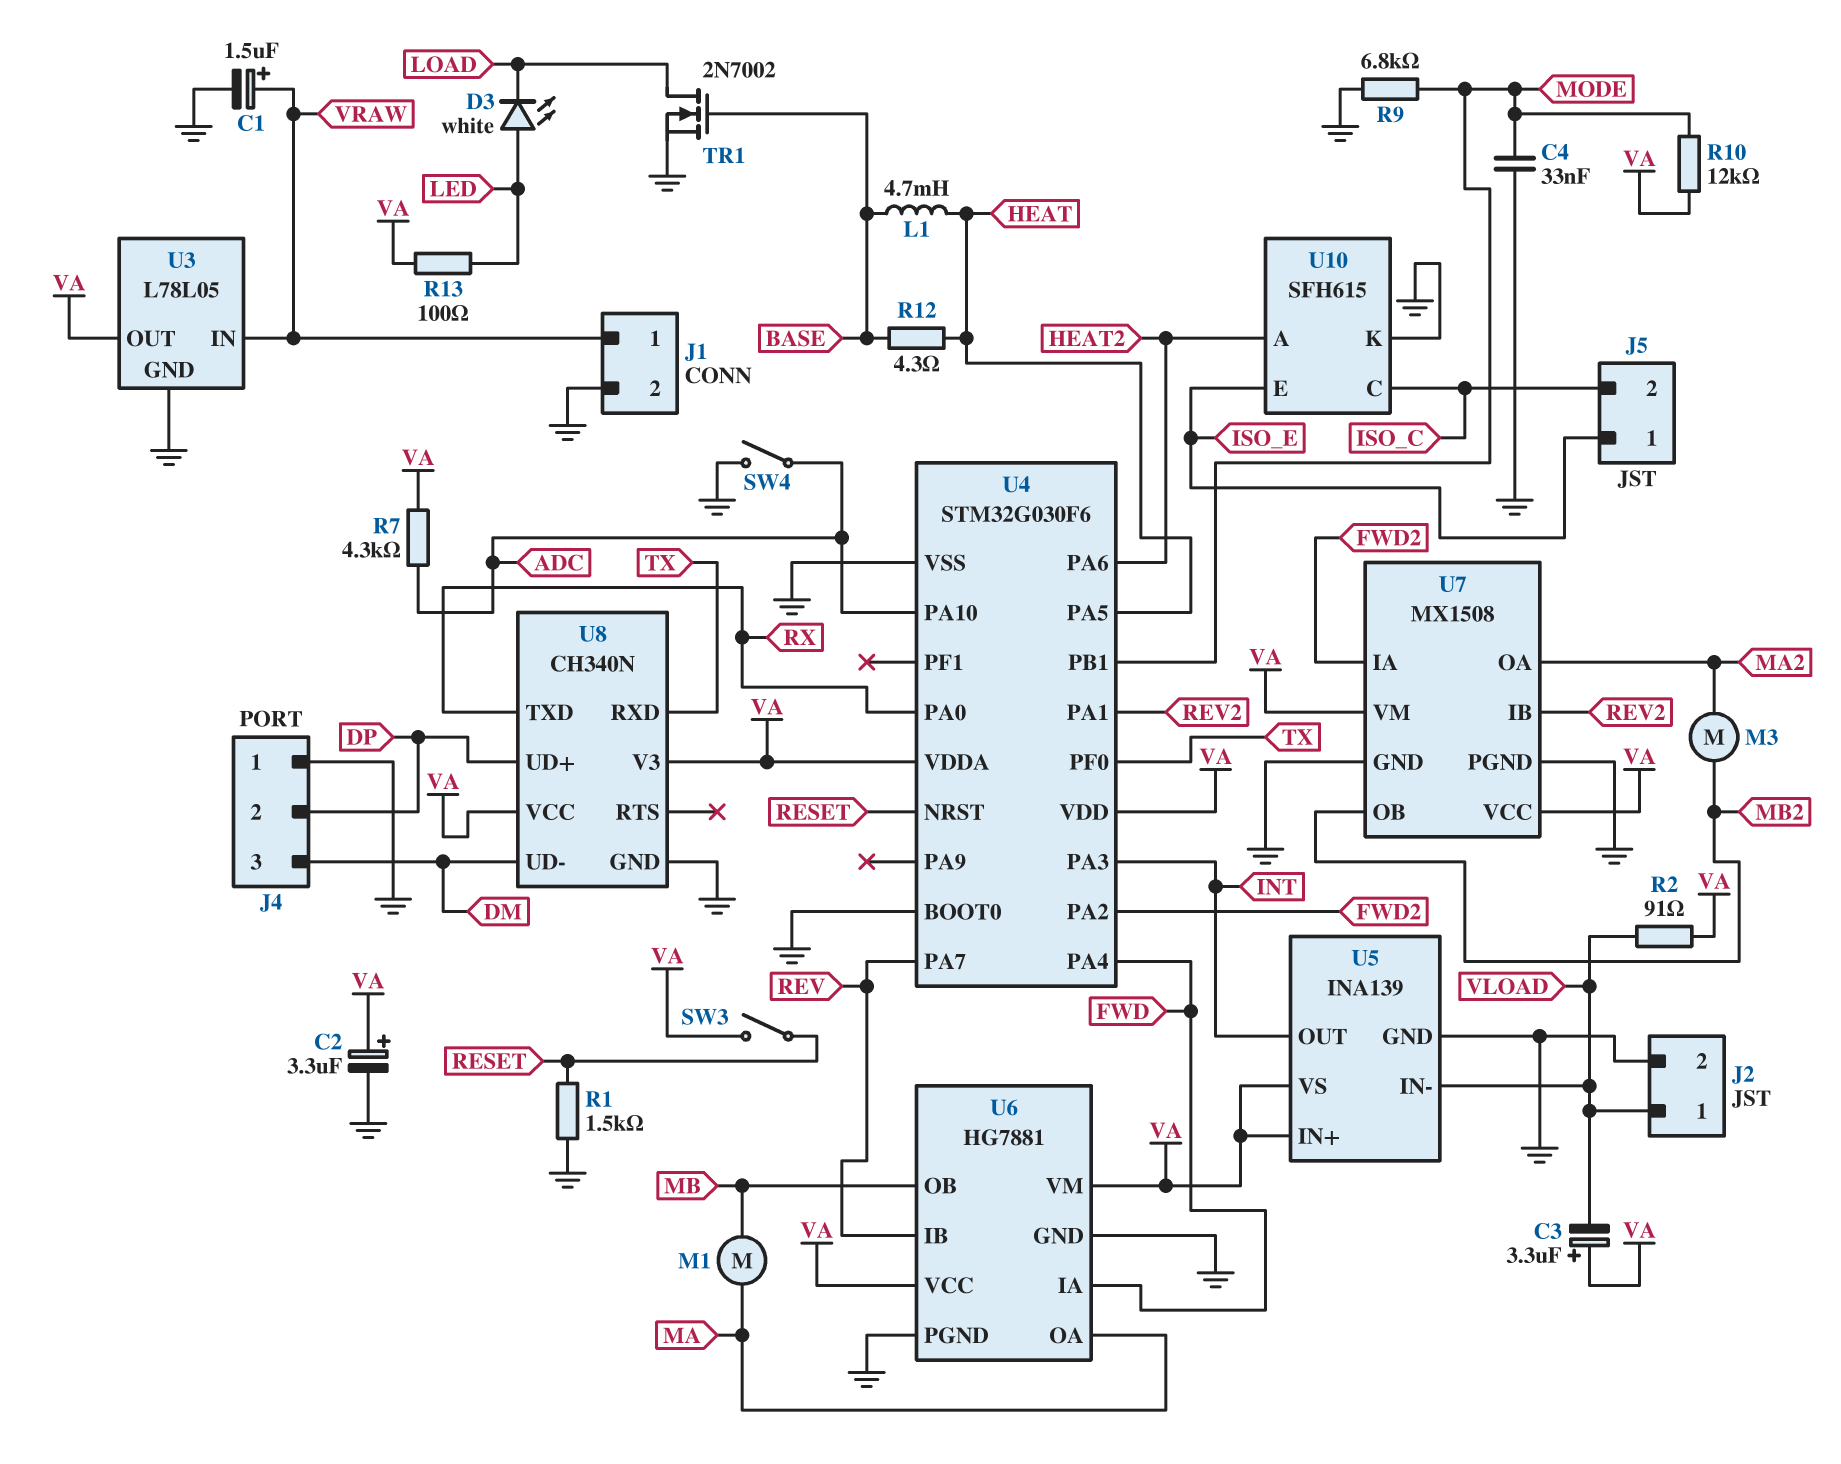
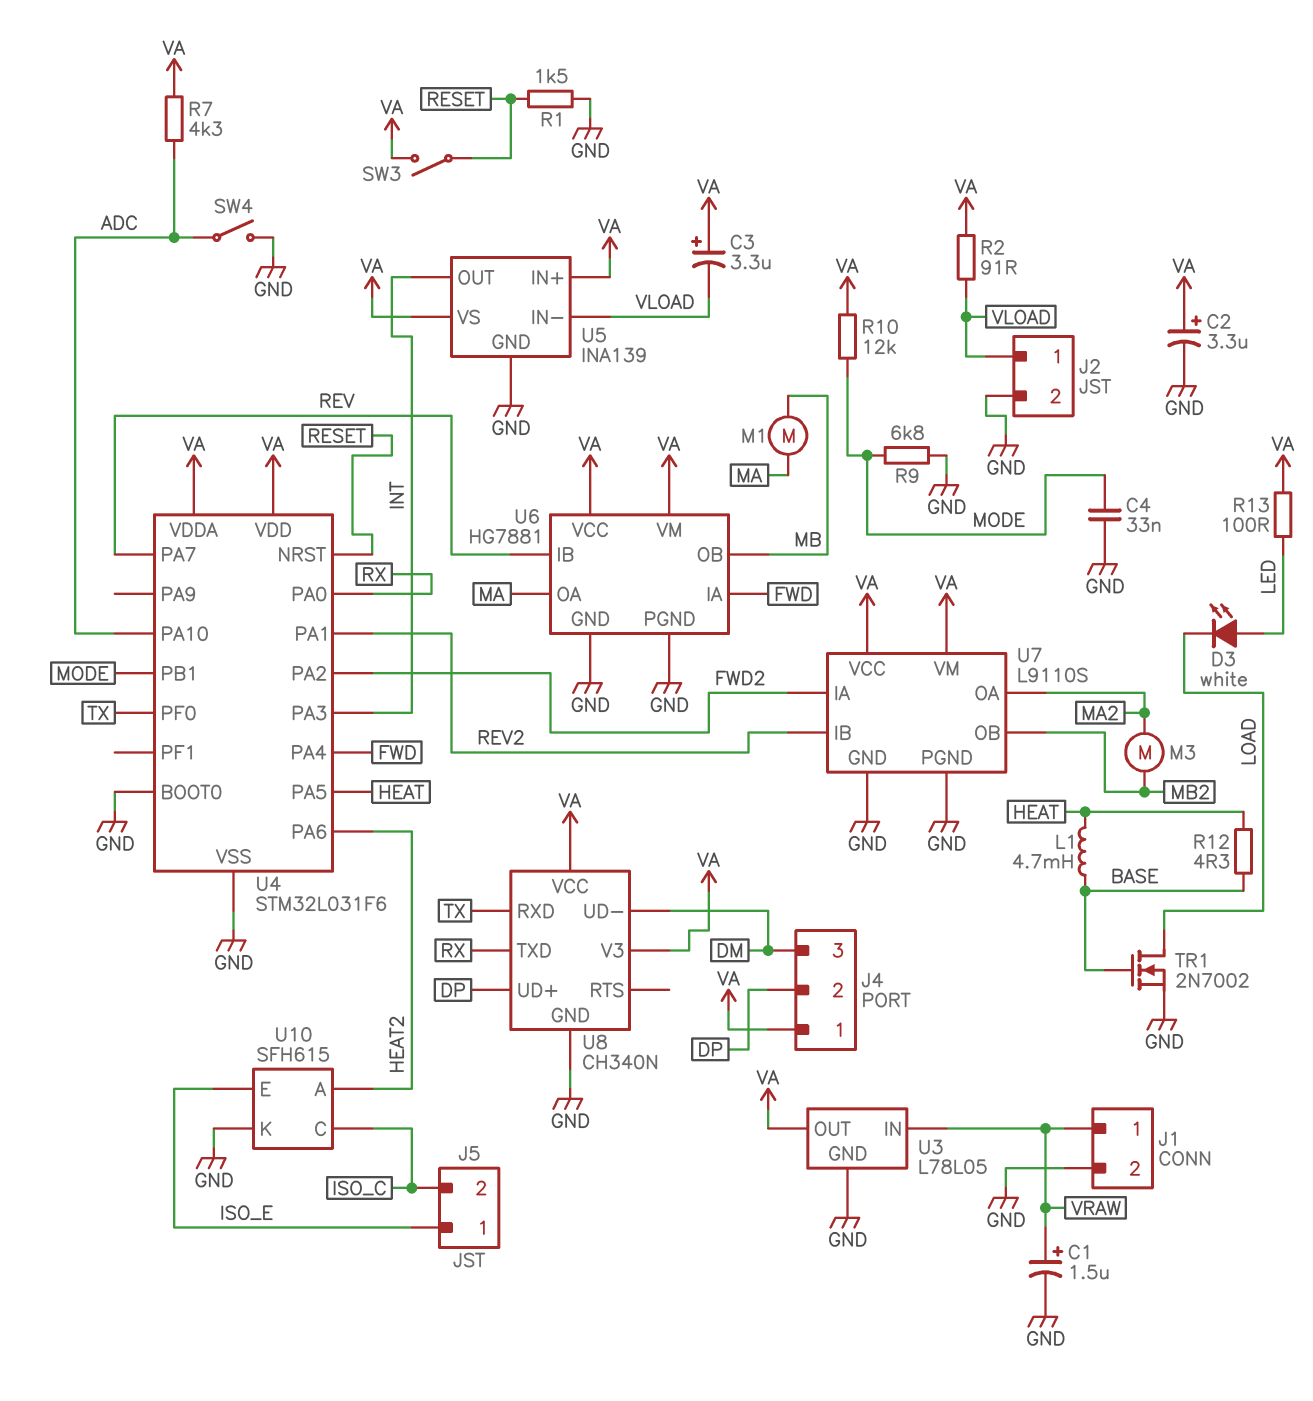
J4 pin 1: GND -> VA
U4: STM32G030F6 -> STM32L031F6
U7: MX1508 -> L9110S

